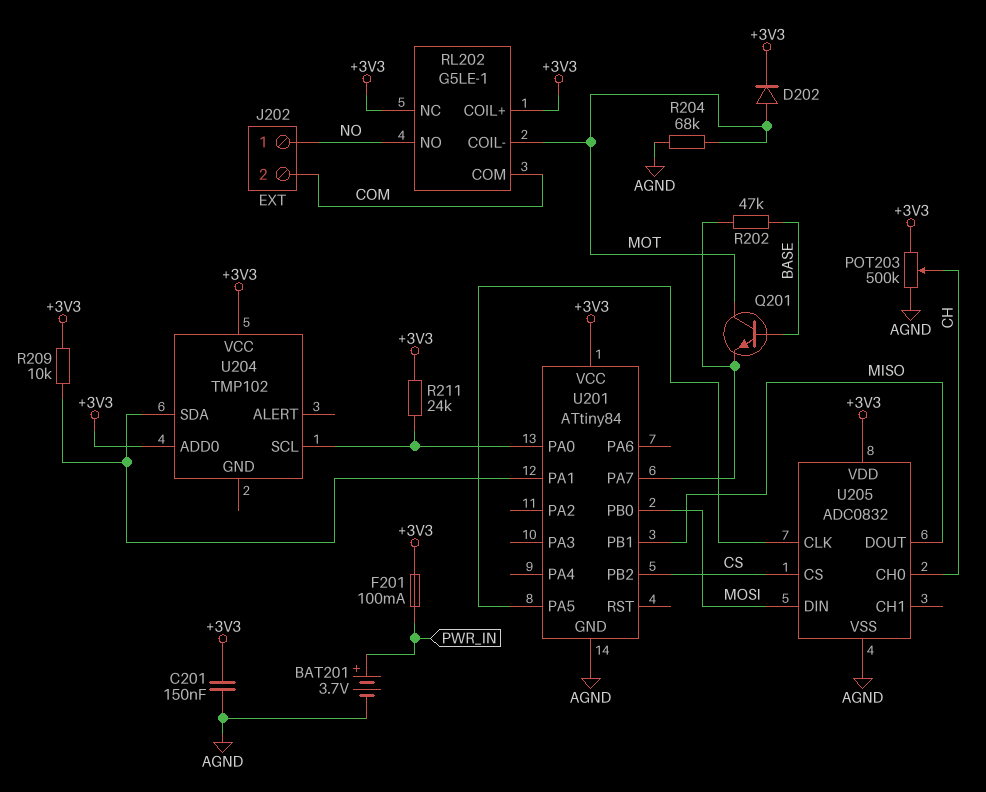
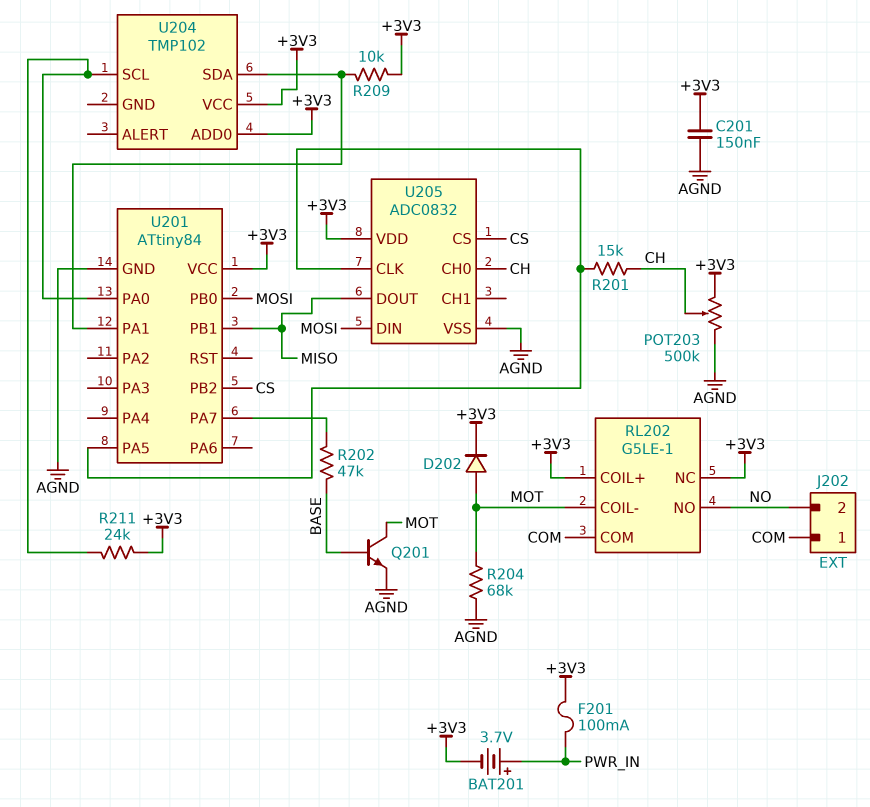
BAT201: 3.7V (plus PWR_IN, minus AGND) -> 3.7V (plus PWR_IN, minus +3V3)
J202 pin 1: NO -> COM
J202 pin 2: COM -> NO
Q201: NPN (B BASE, C MOT, E U201/PA7) -> NPN (B BASE, C MOT, E AGND)
R201: none -> 15k (CH, U201/PA5)

